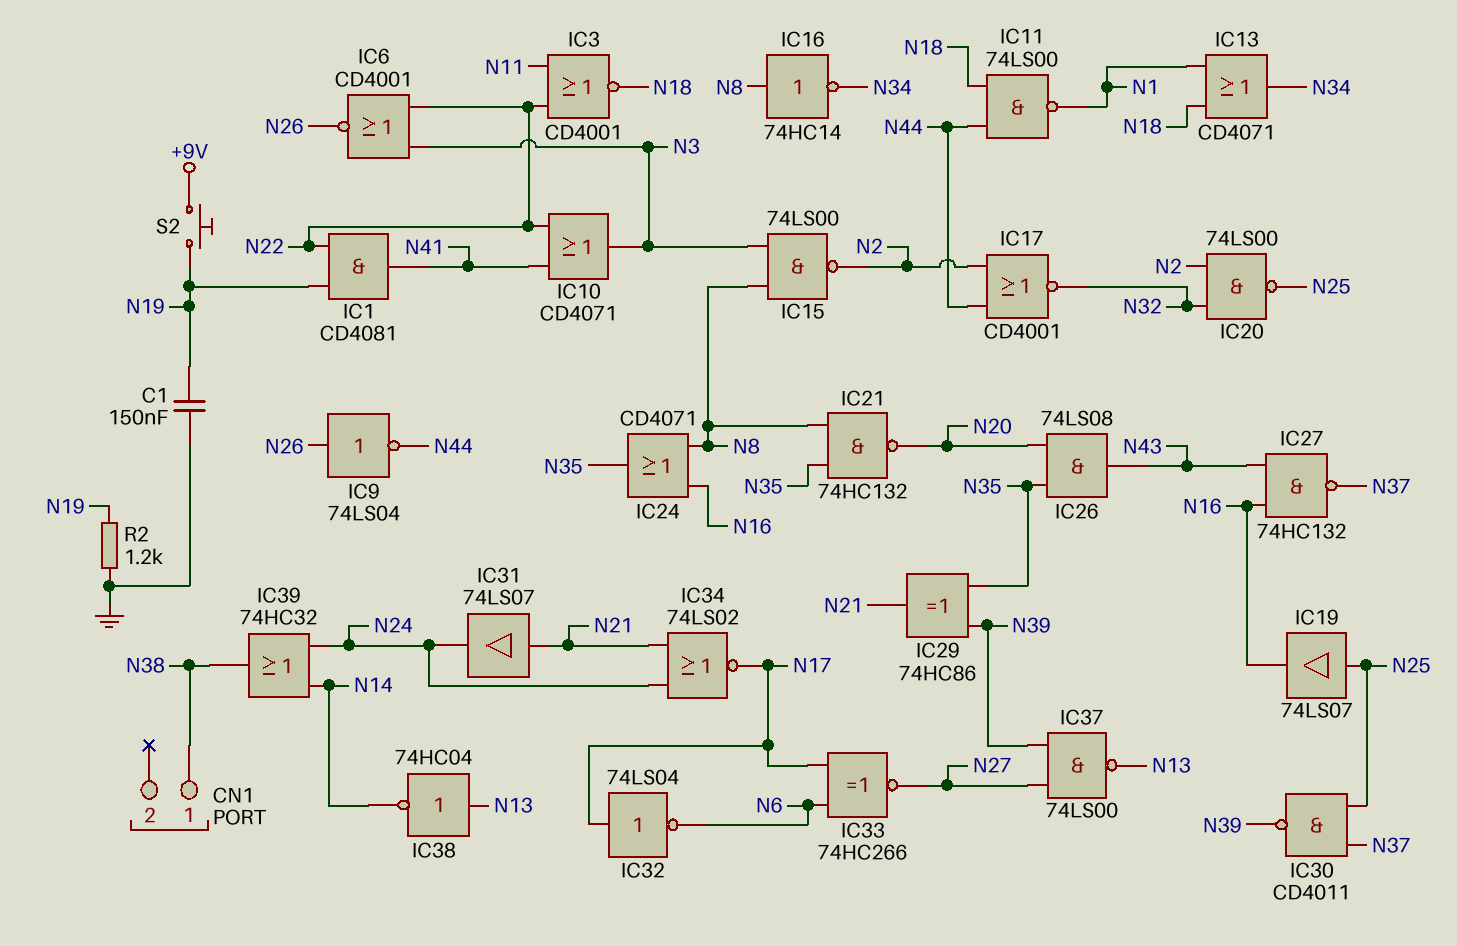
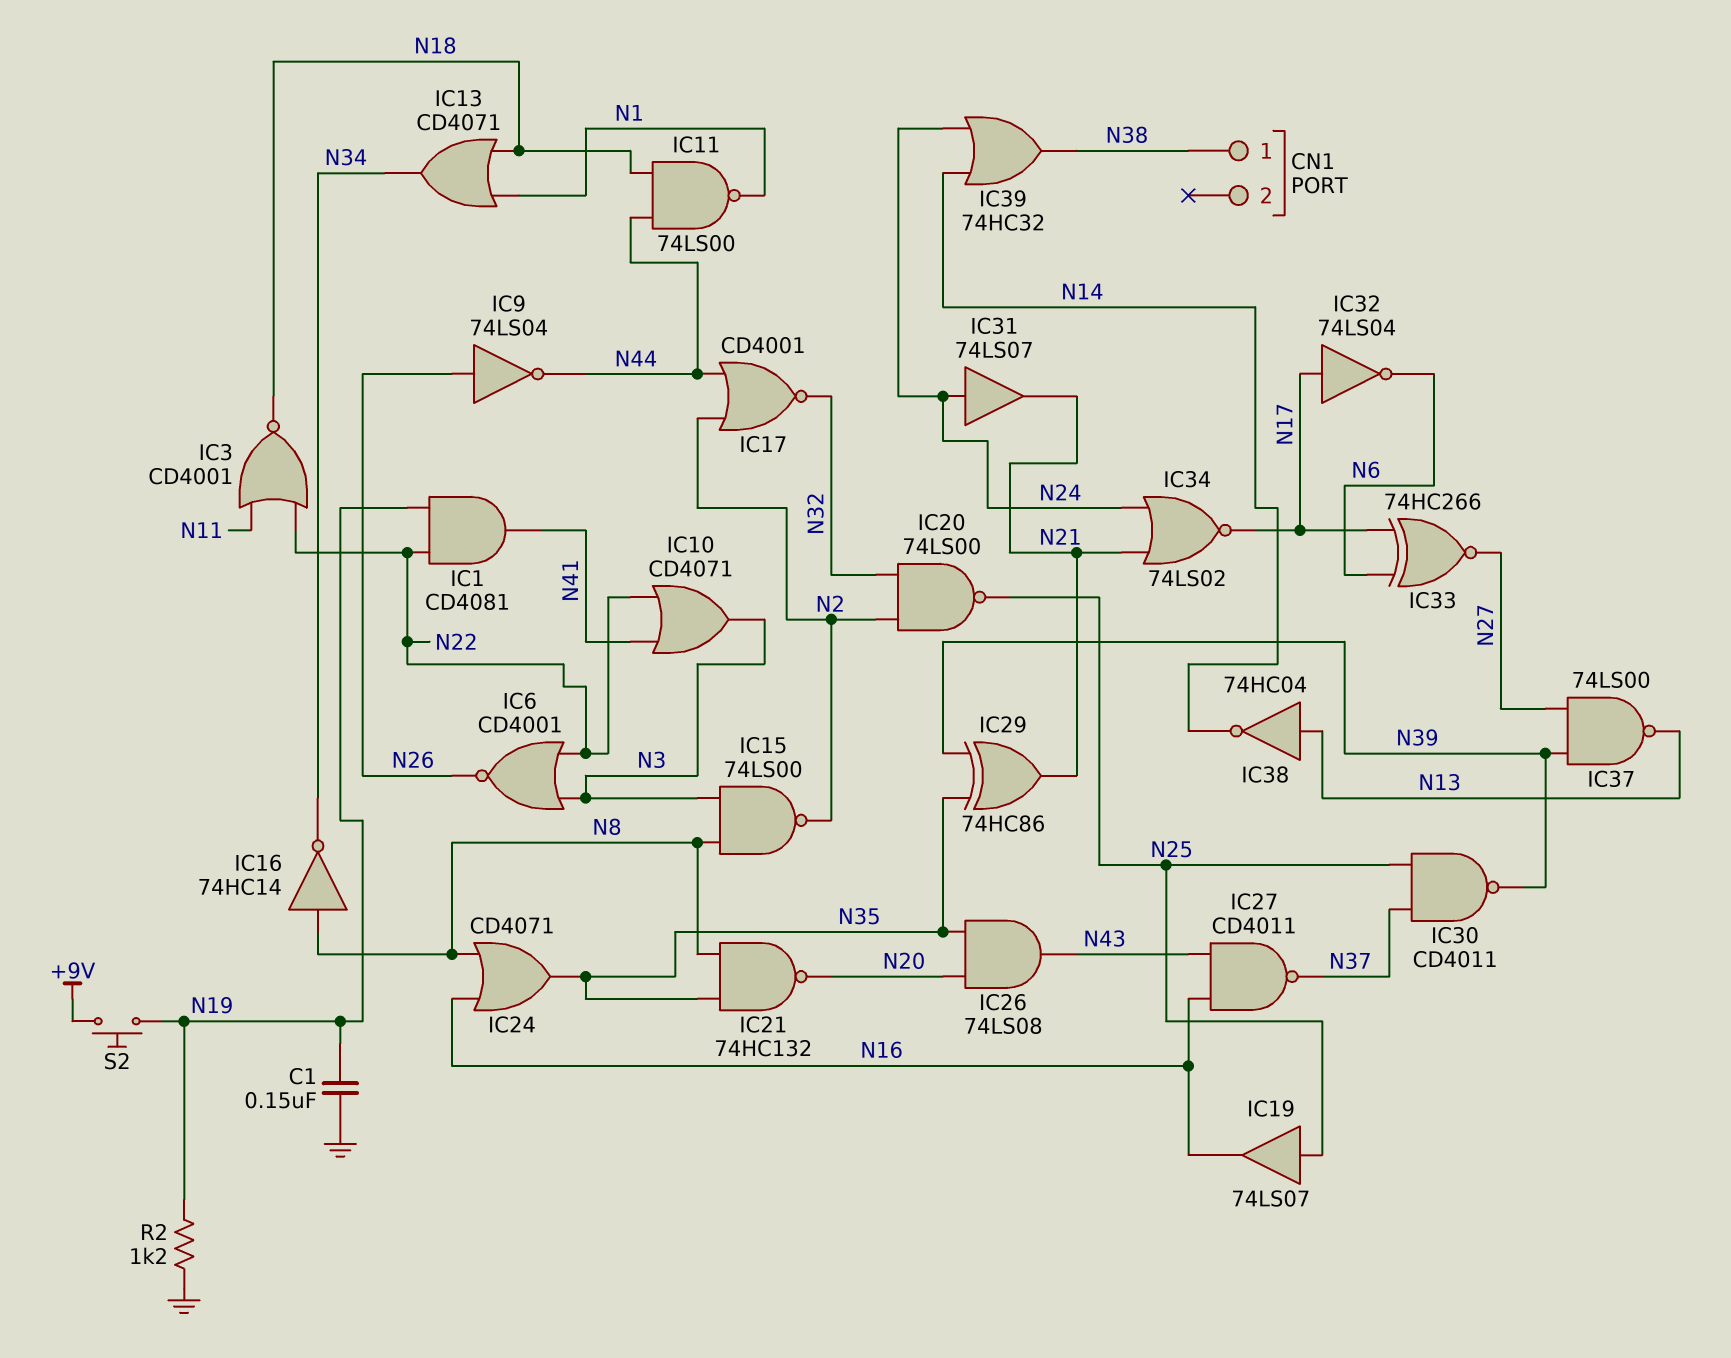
IC27: NAND 74HC132 (in N16, in N43, out N37) -> NAND CD4011 (in N16, in N43, out N37)
IC31: buffer 74LS07 (in N21, out N24) -> buffer 74LS07 (in N24, out N21)

